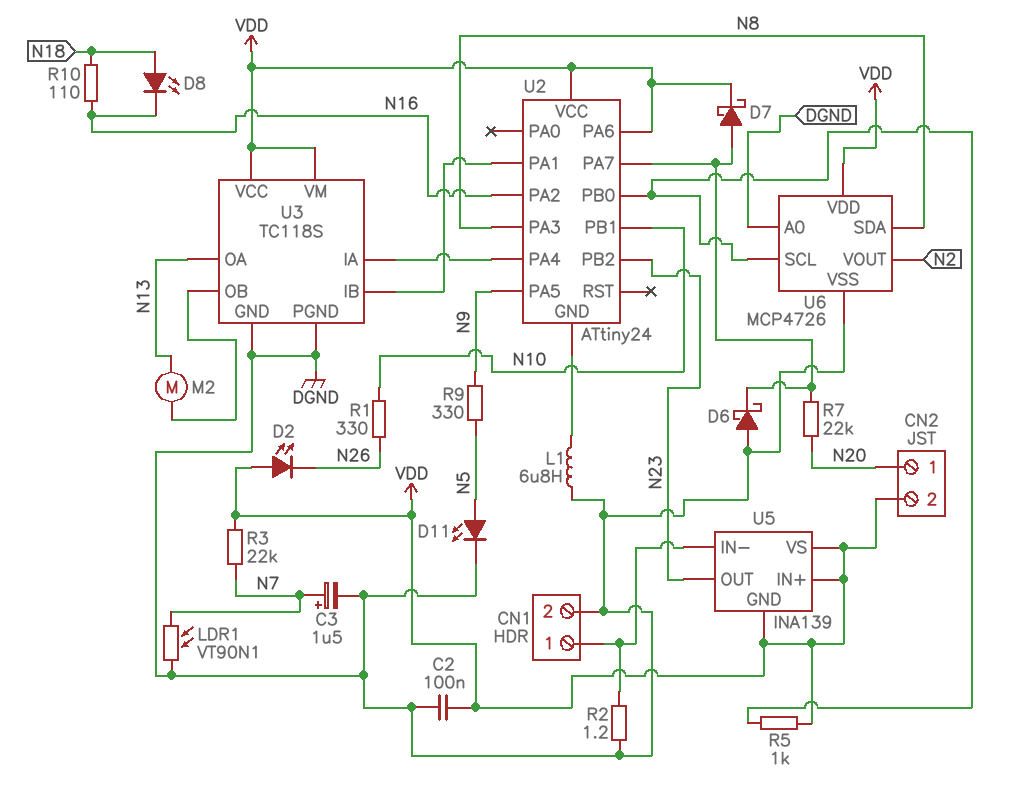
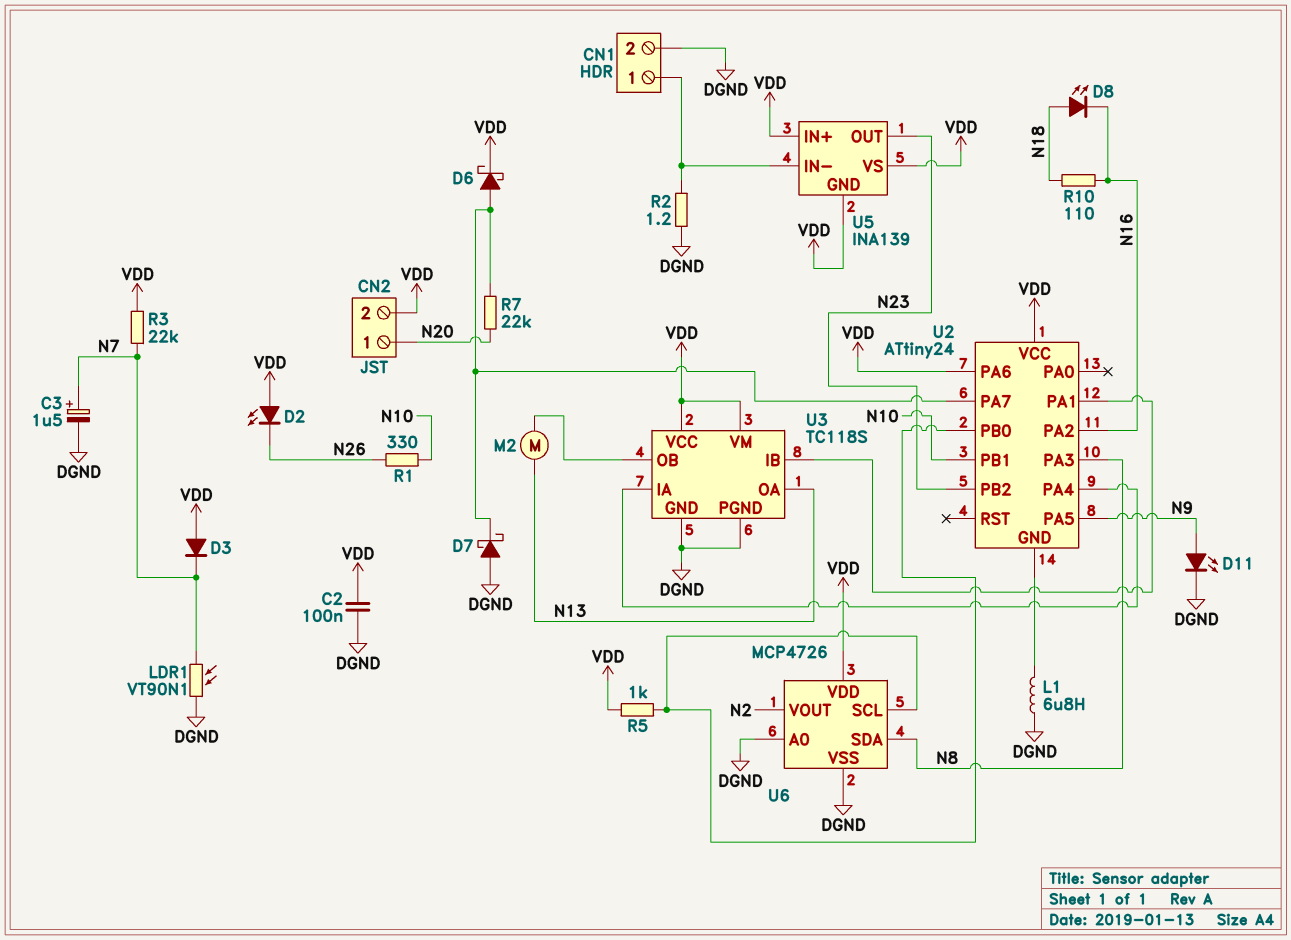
D3: none -> diode (A VDD, K N7)
D6: schottky (A DGND, K U2/PA7) -> schottky (A U2/PA7, K VDD)
D7: schottky (A U2/PA7, K VDD) -> schottky (A DGND, K U2/PA7)
D11: LED (A N5, K DGND) -> LED (A N9, K DGND)
R9: 330 (N5, N9) -> none

